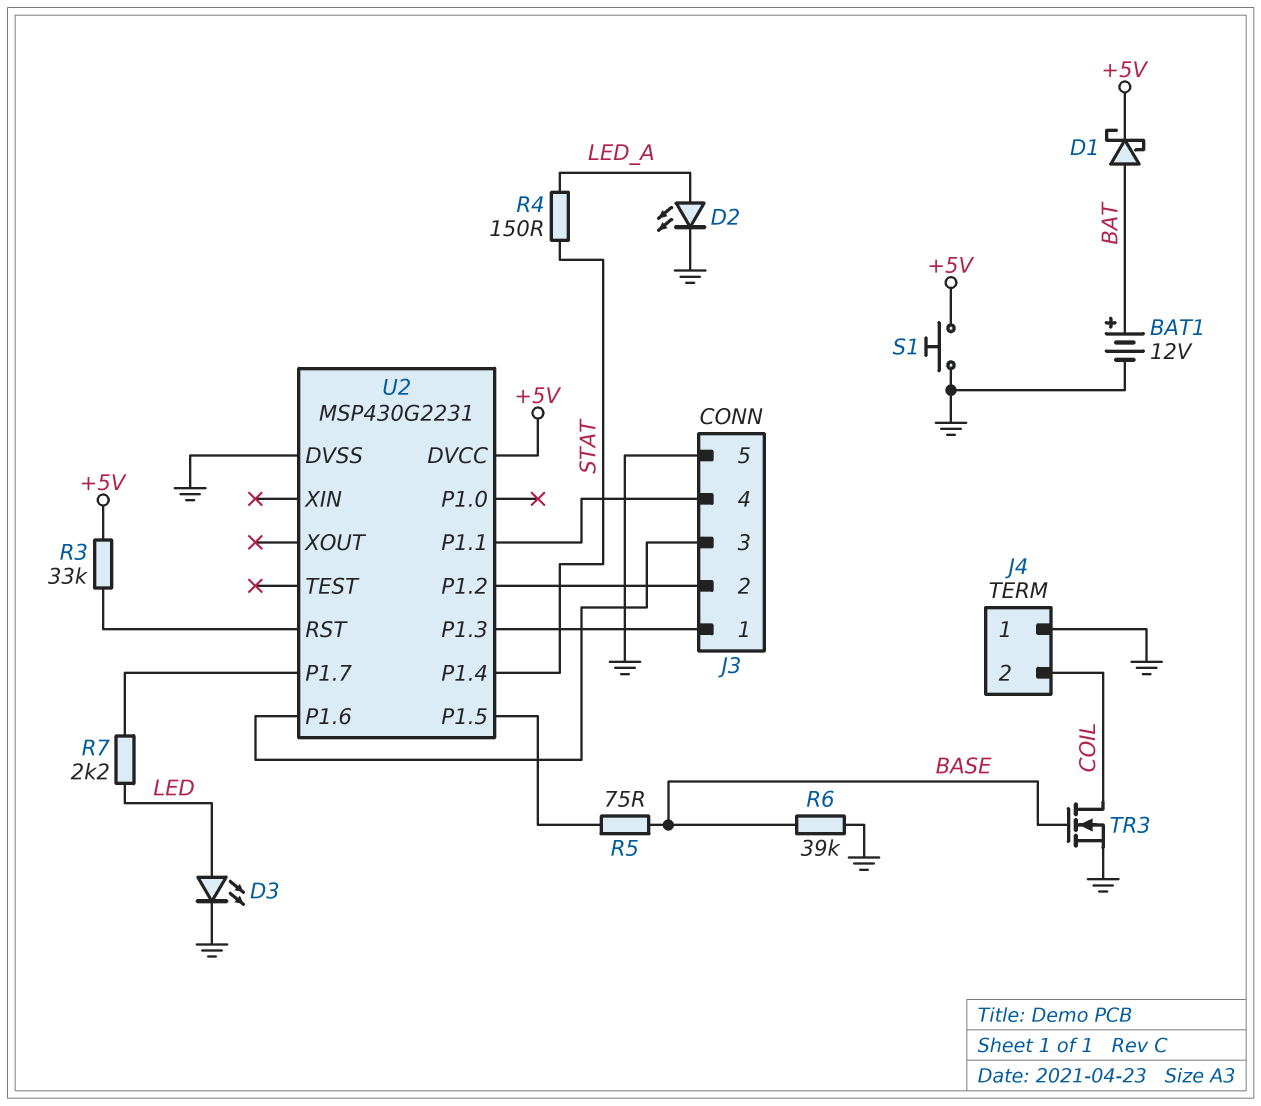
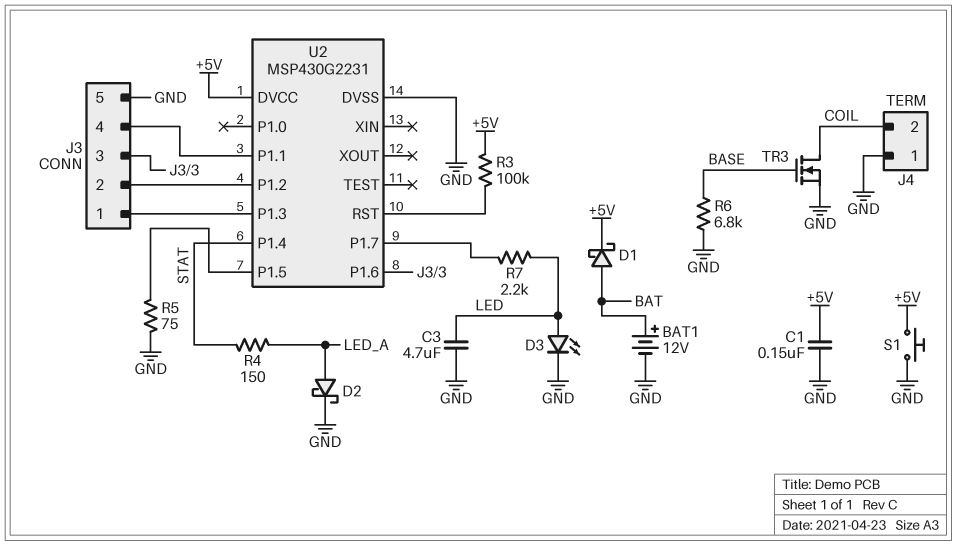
C1: none -> 150nF (+5V, GND)
C3: none -> 4.7uF (GND, LED)
D2: LED (A LED_A, K GND) -> schottky (A LED_A, K GND)
R3: 33k (+5V, U2/RST) -> 100k (+5V, U2/RST)
R5: 75 (BASE, U2/P1.5) -> 75 (GND, U2/P1.5)
R6: 39k (BASE, GND) -> 6.8k (BASE, GND)

